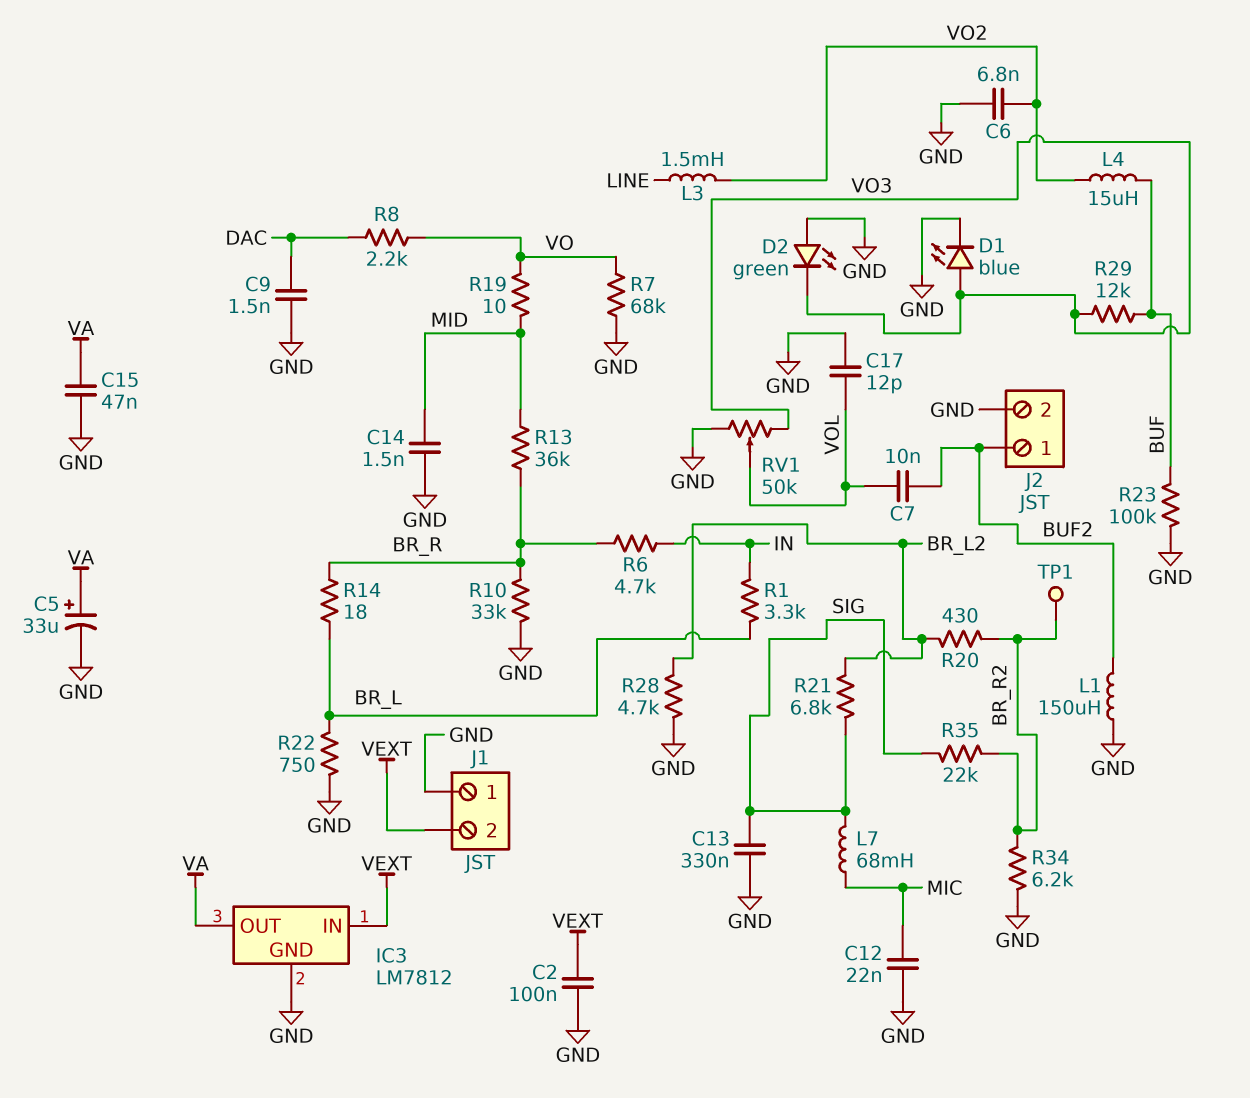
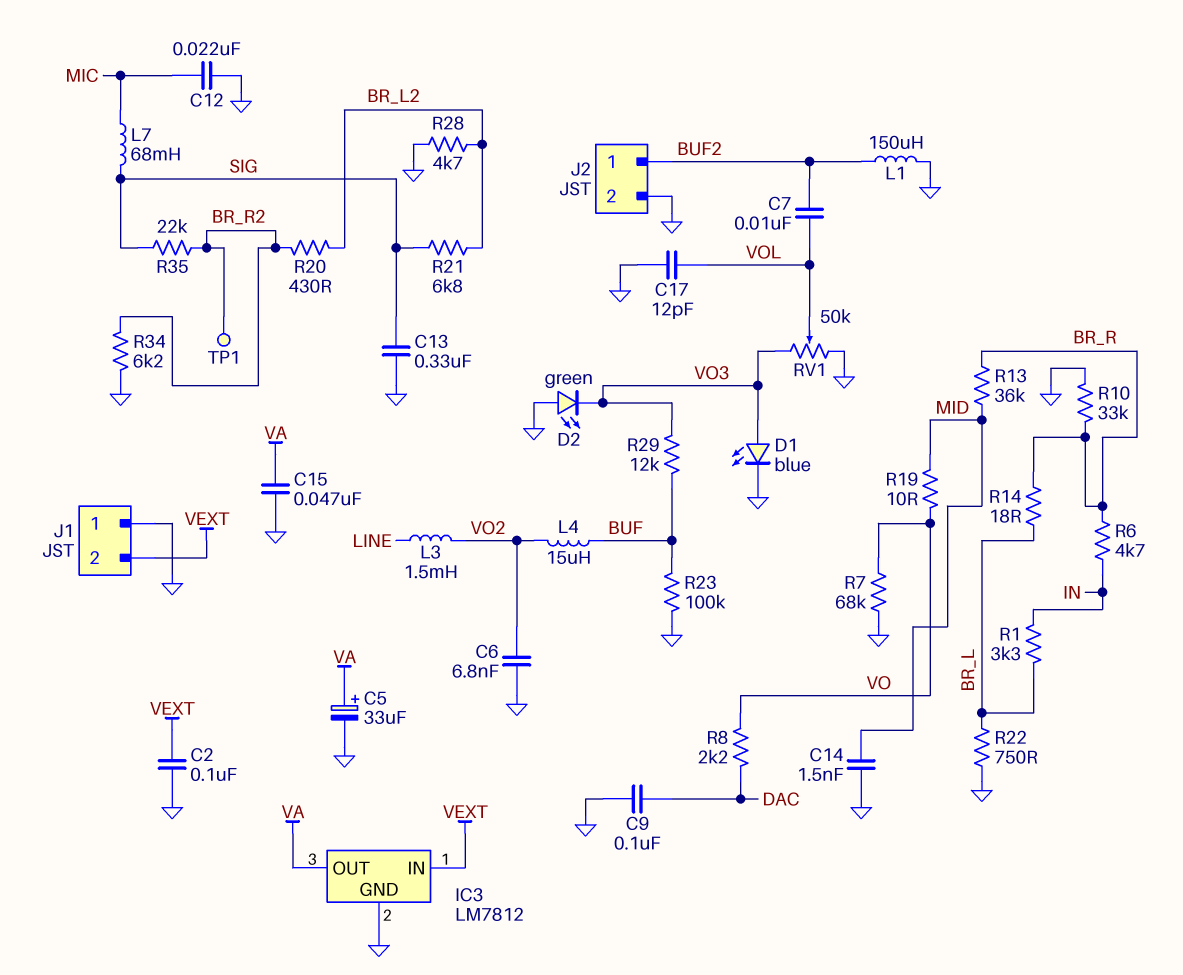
C9: 1.5nF (DAC, GND) -> 100nF (DAC, GND)

